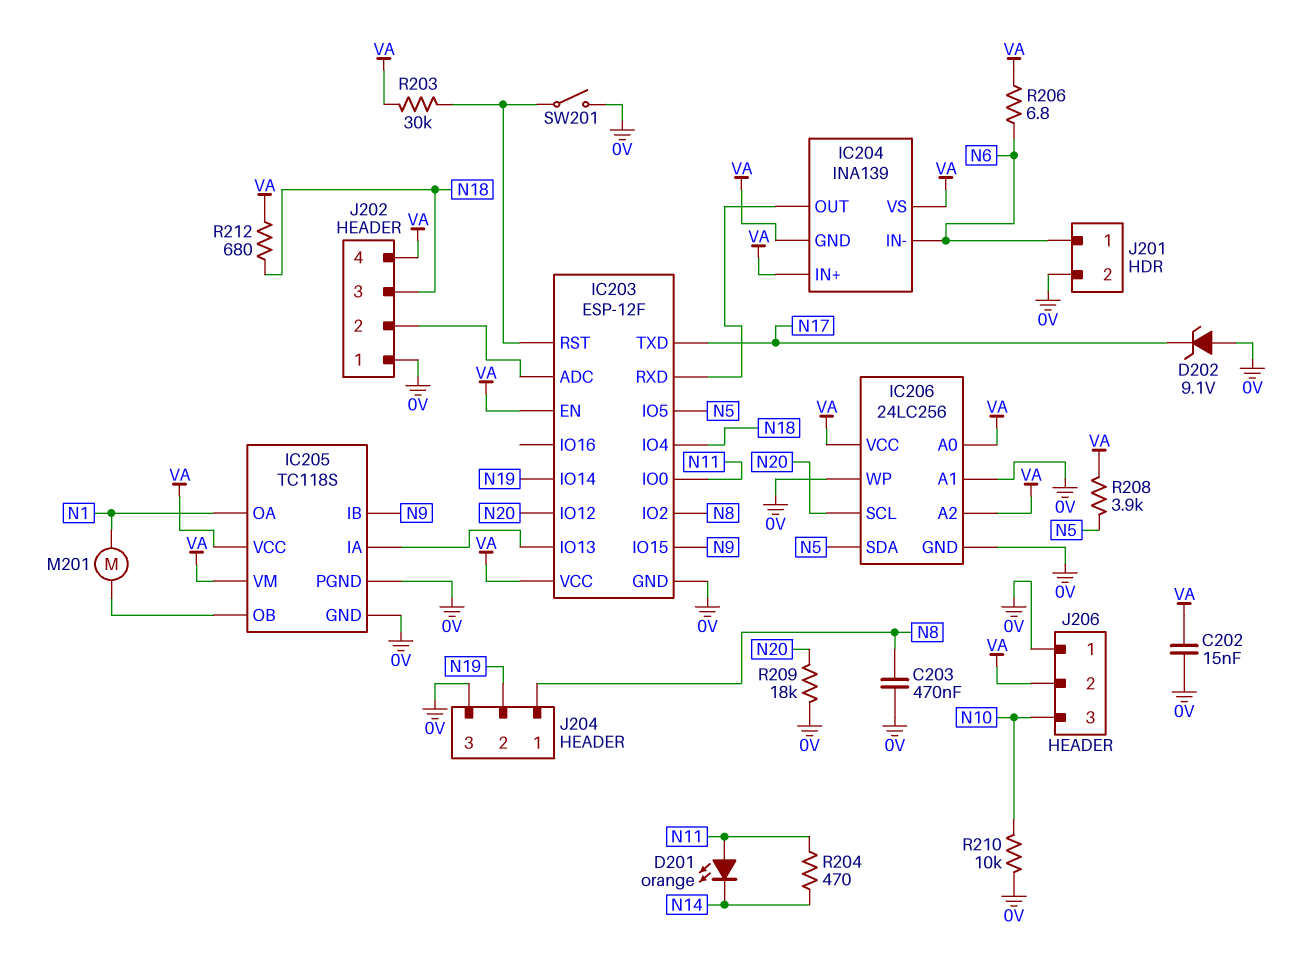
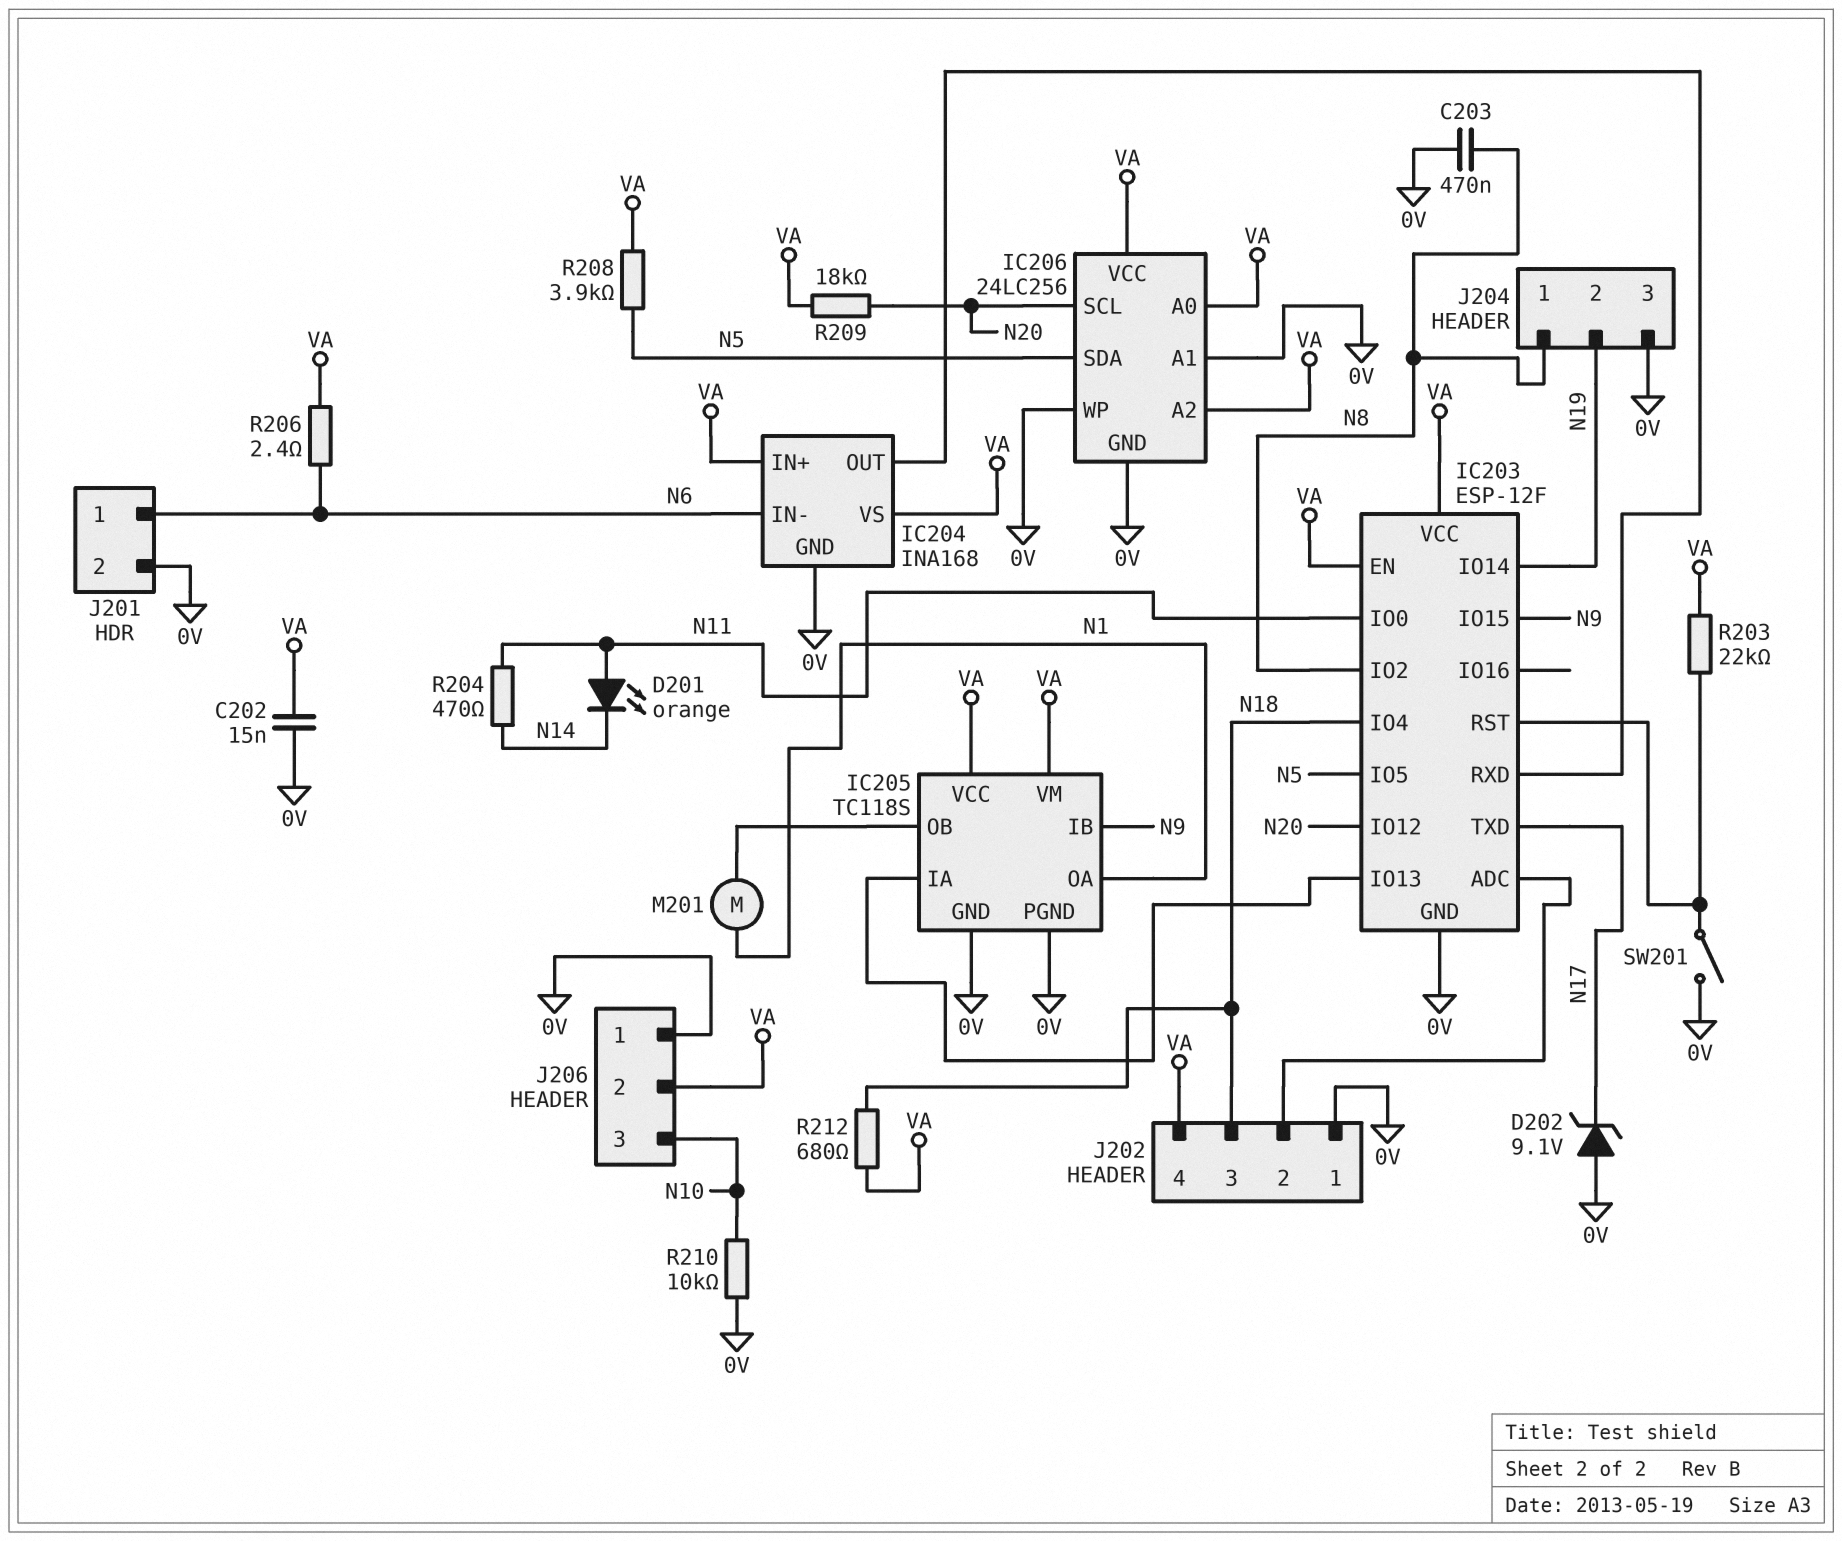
IC204: INA139 -> INA168
IC204 pin GND: VA -> 0V
R203: 30k (IC203/RST, VA) -> 22k (IC203/RST, VA)
R206: 6.8 (N6, VA) -> 2.4 (N6, VA)
R209: 18k (0V, N20) -> 18k (N20, VA)

